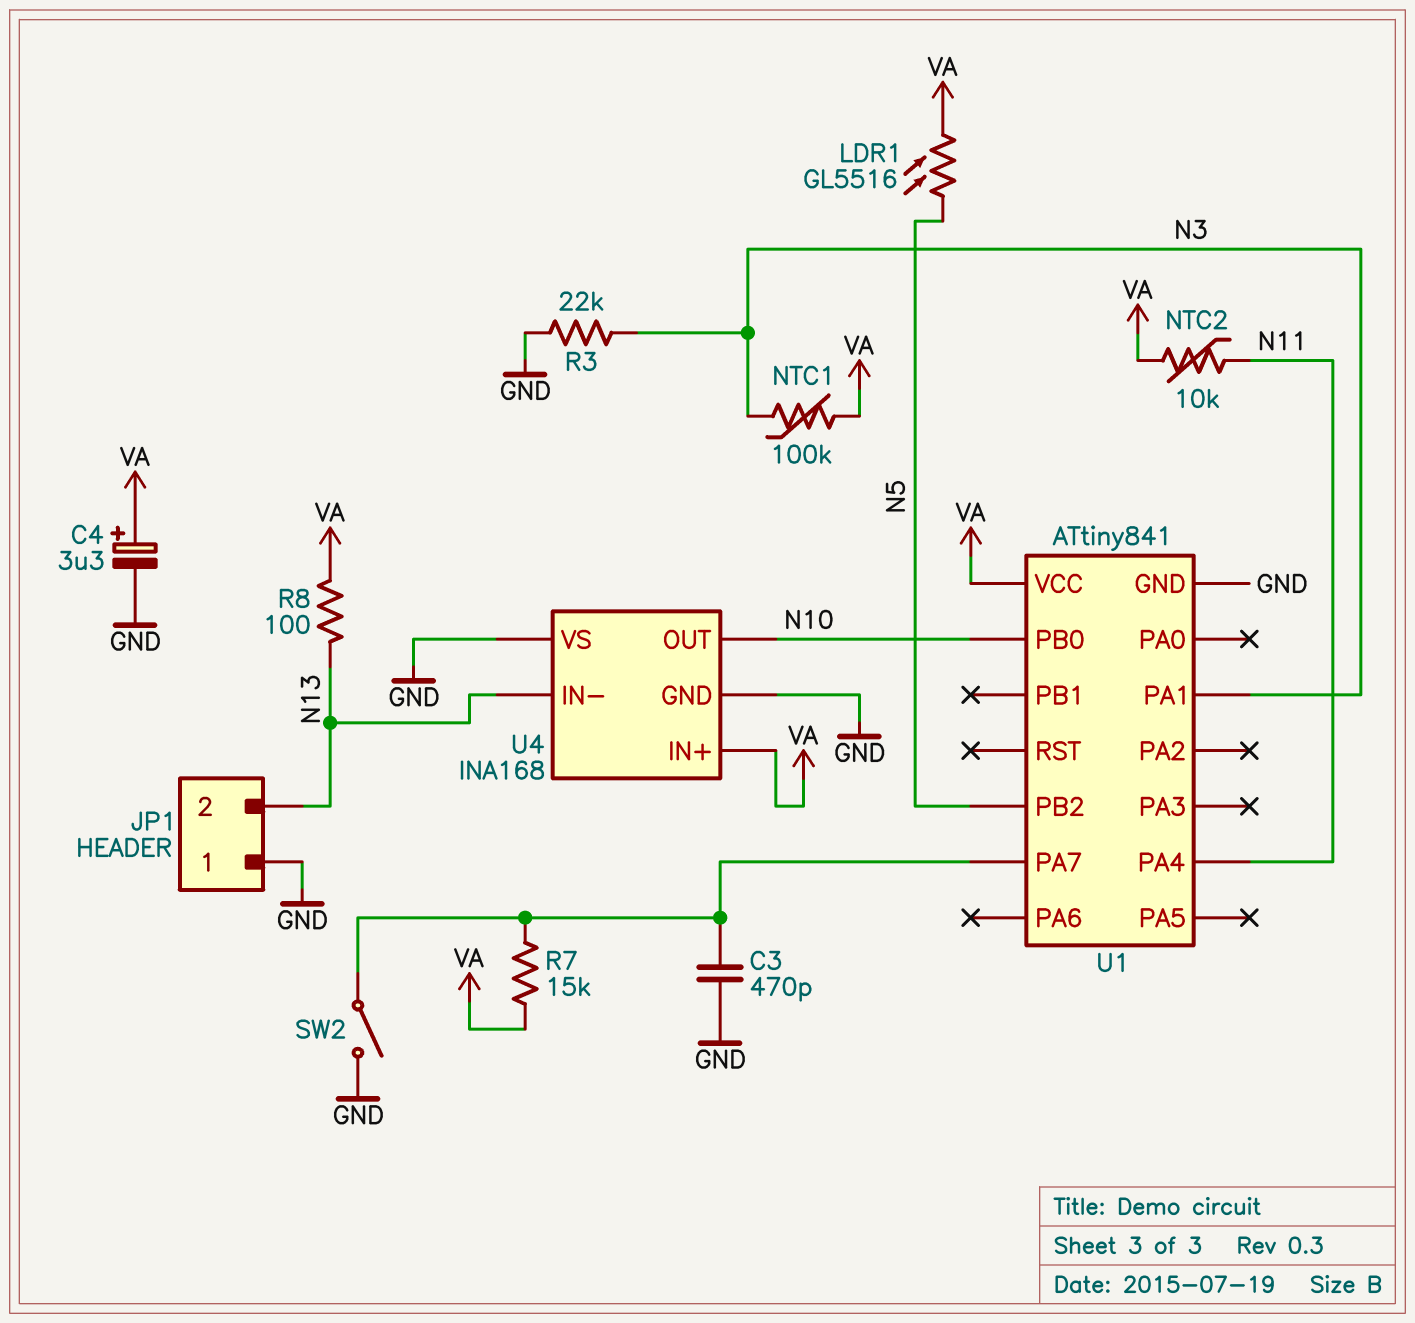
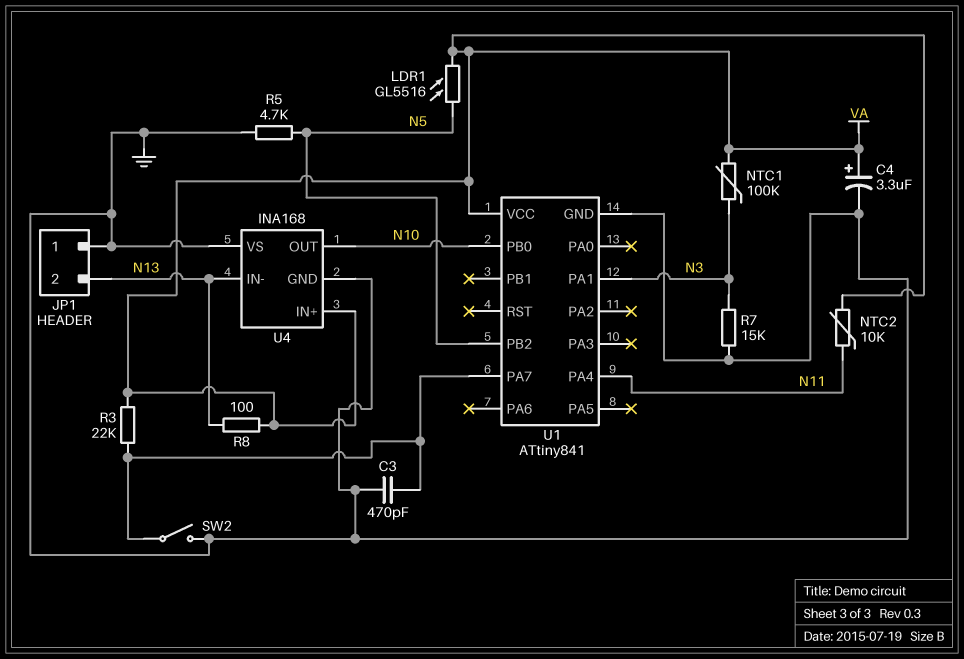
R3: 22k (GND, N3) -> 22k (U1/PA7, VA)
R5: none -> 4.7k (GND, N5)
R7: 15k (U1/PA7, VA) -> 15k (GND, N3)

